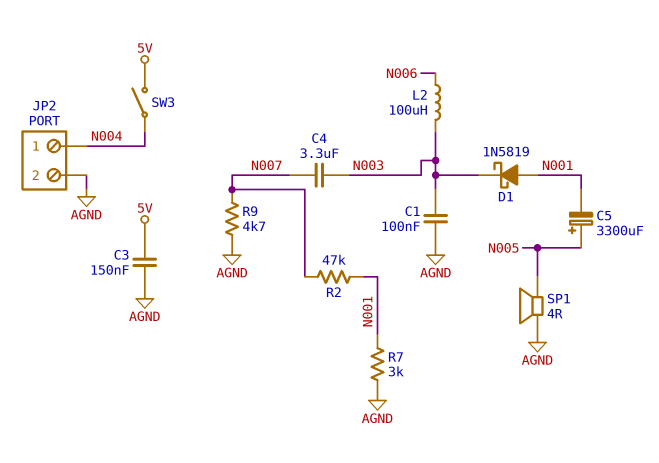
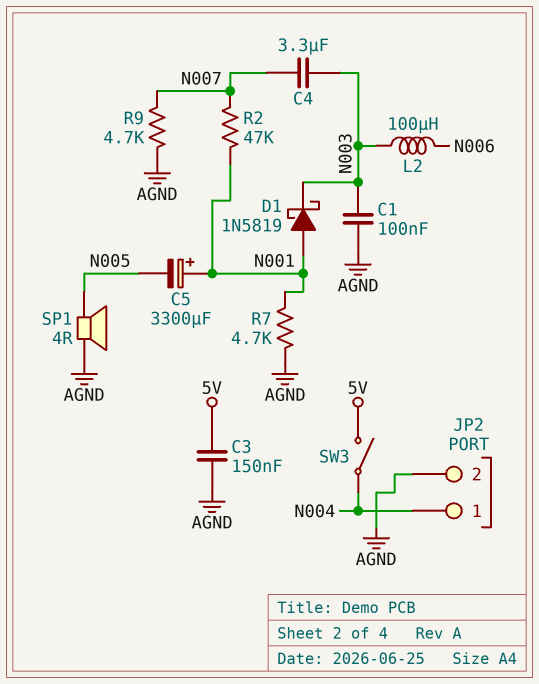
C5: 3300uF (plus N005, minus N001) -> 3300uF (plus N001, minus N005)
R7: 3k (AGND, N001) -> 4.7k (AGND, N001)

